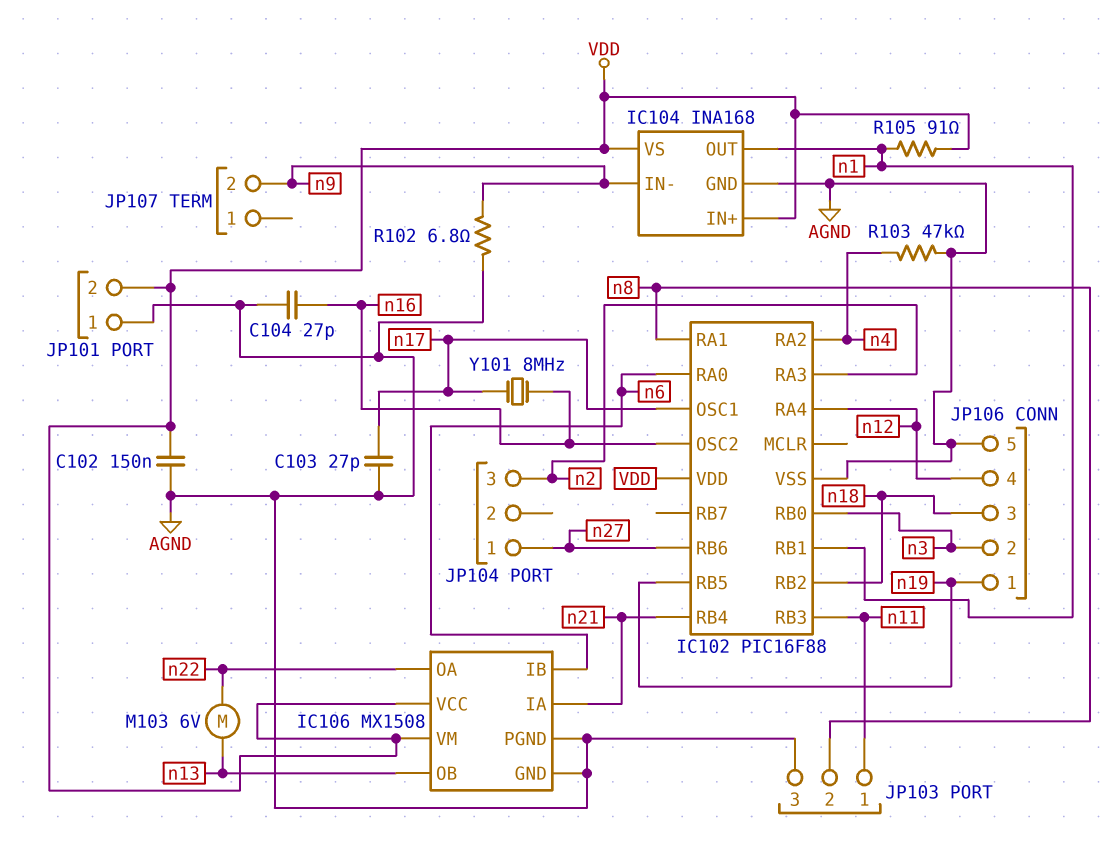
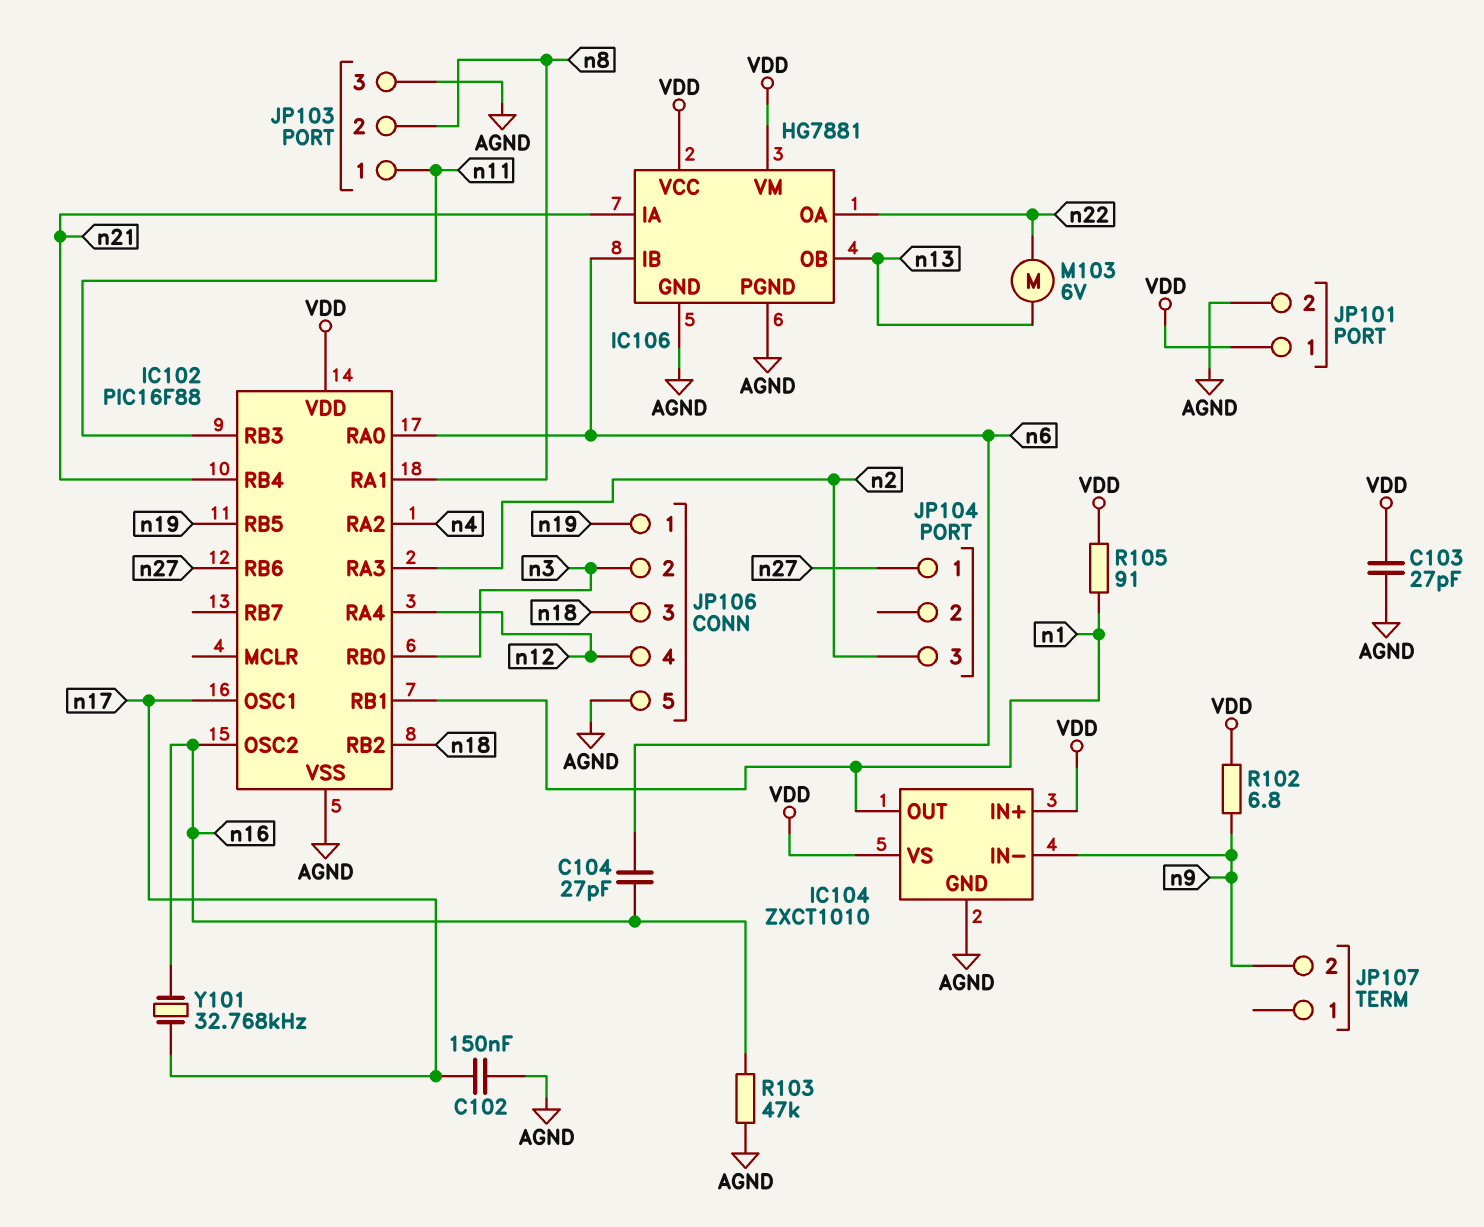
C102: 150nF (AGND, VDD) -> 150nF (AGND, n17)
C103: 27pF (AGND, n17) -> 27pF (AGND, VDD)
C104: 27pF (AGND, n16) -> 27pF (n6, n16)
IC104: INA168 -> ZXCT1010
IC106: MX1508 -> HG7881
JP101 pin 1: AGND -> VDD
JP101 pin 2: VDD -> AGND
R102: 6.8 (AGND, n9) -> 6.8 (VDD, n9)
R103: 47k (AGND, n4) -> 47k (AGND, n16)
Y101: 8MHz (n16, n17) -> 32.768kHz (n16, n17)

